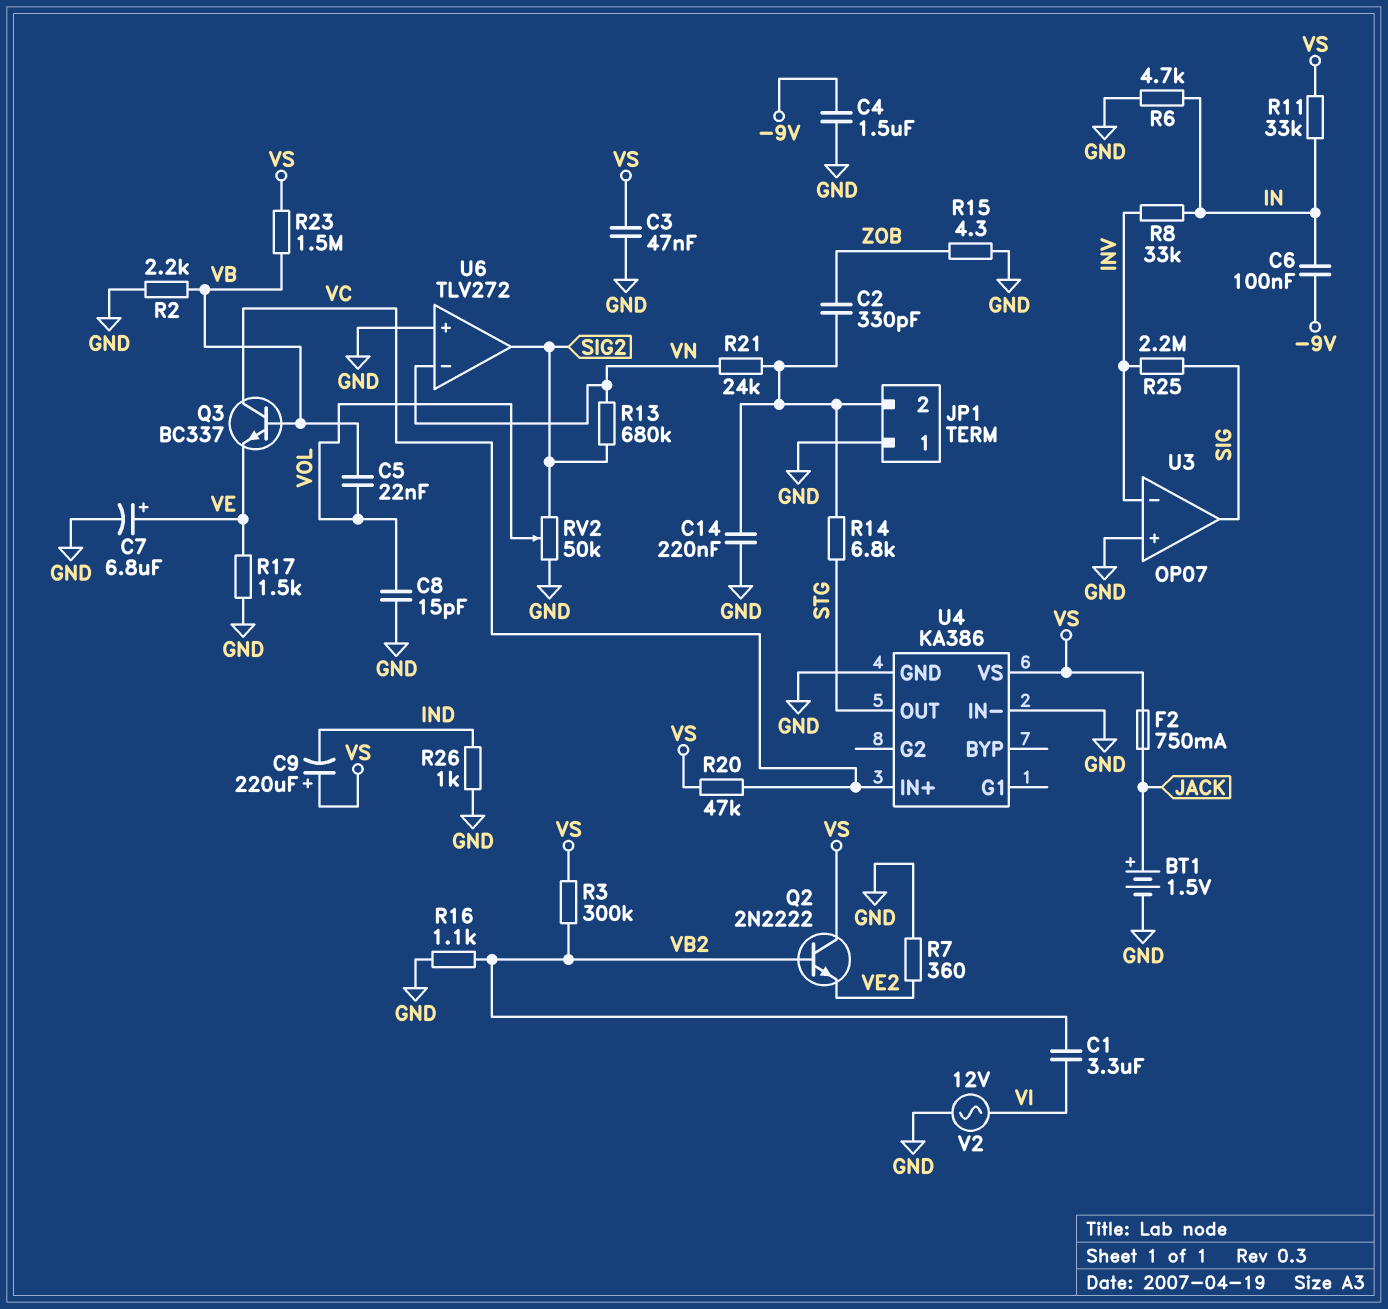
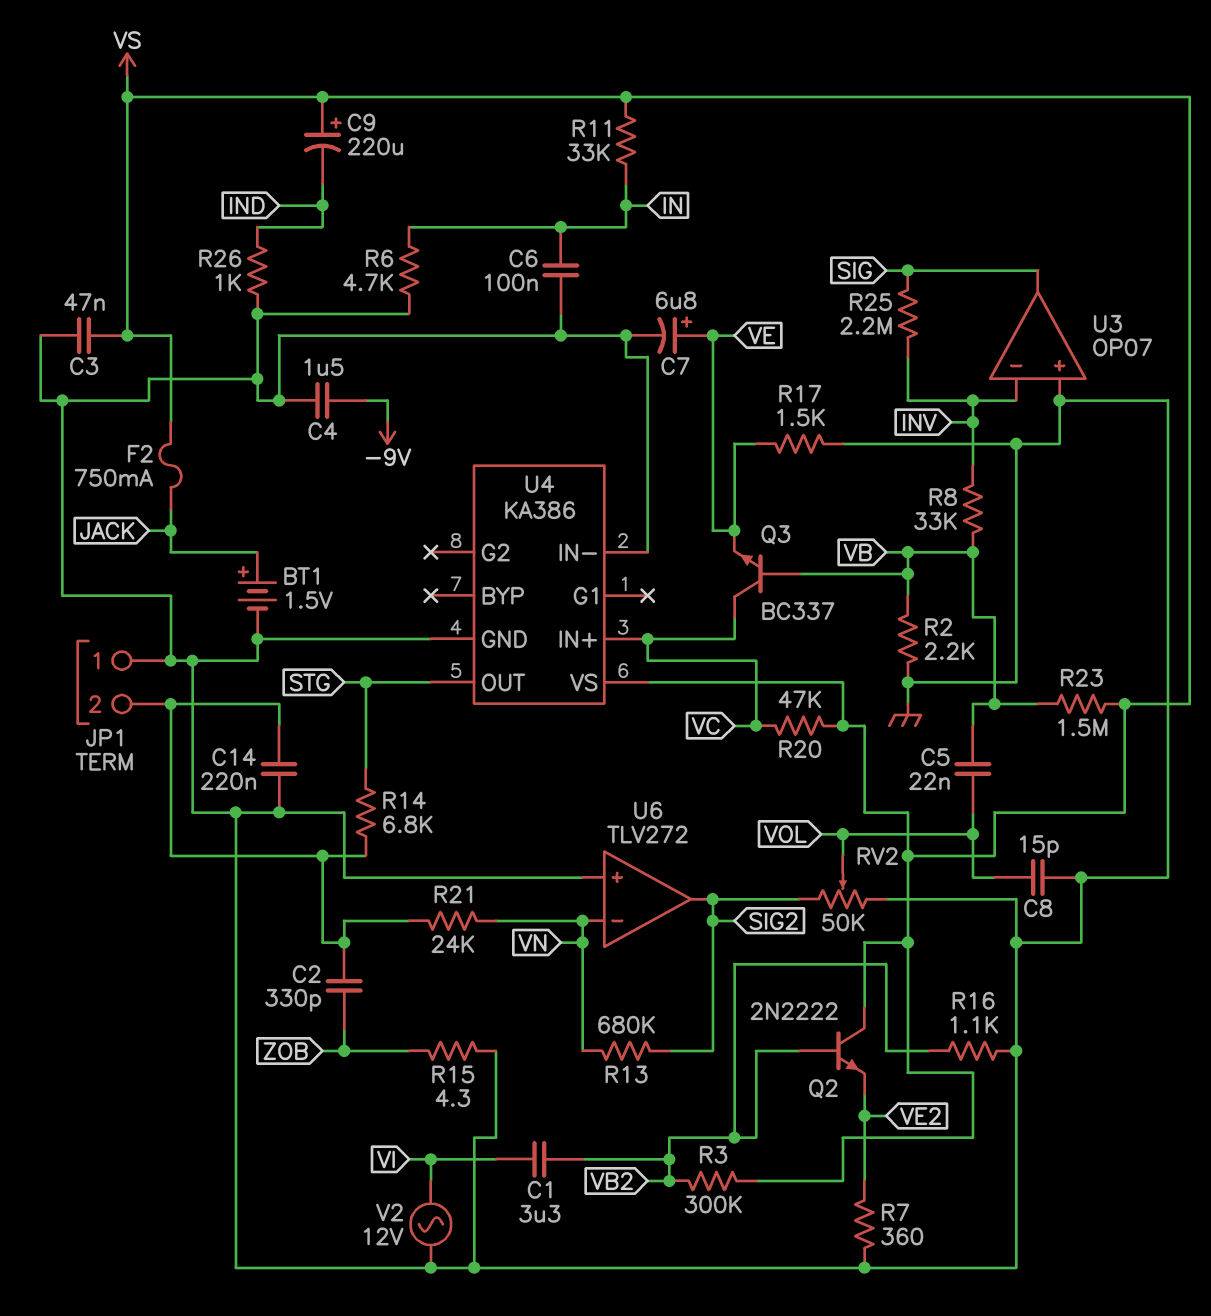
C6: 100nF (-9V, IN) -> 100nF (GND, IN)
R8: 33k (IN, INV) -> 33k (INV, VB)

